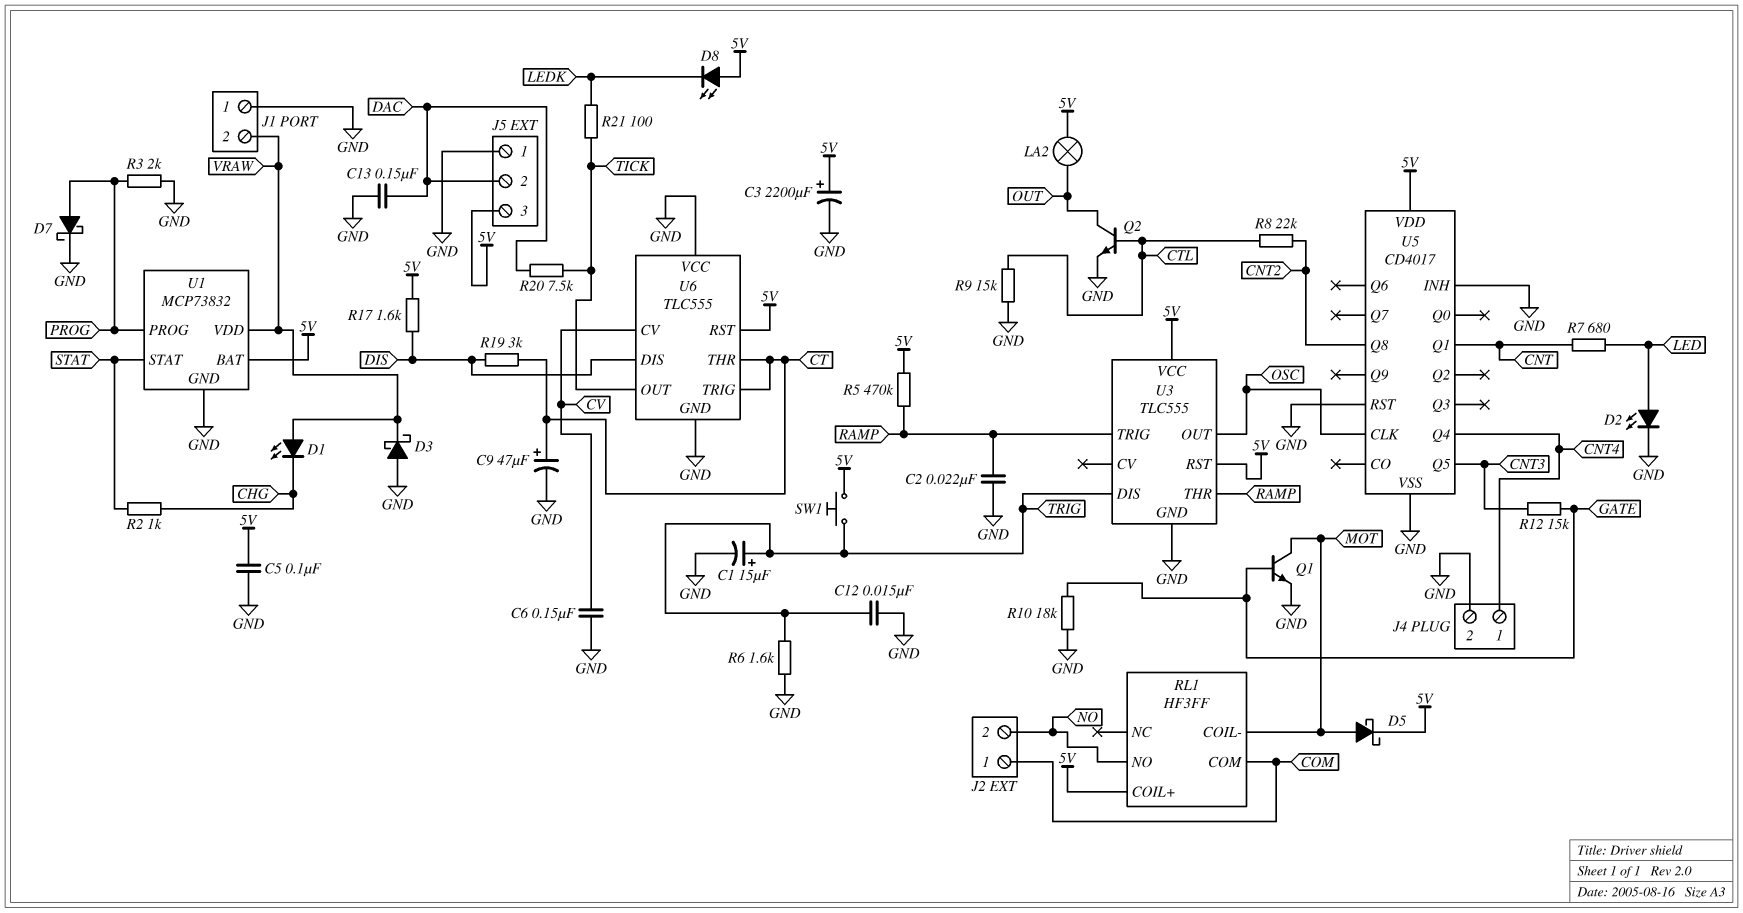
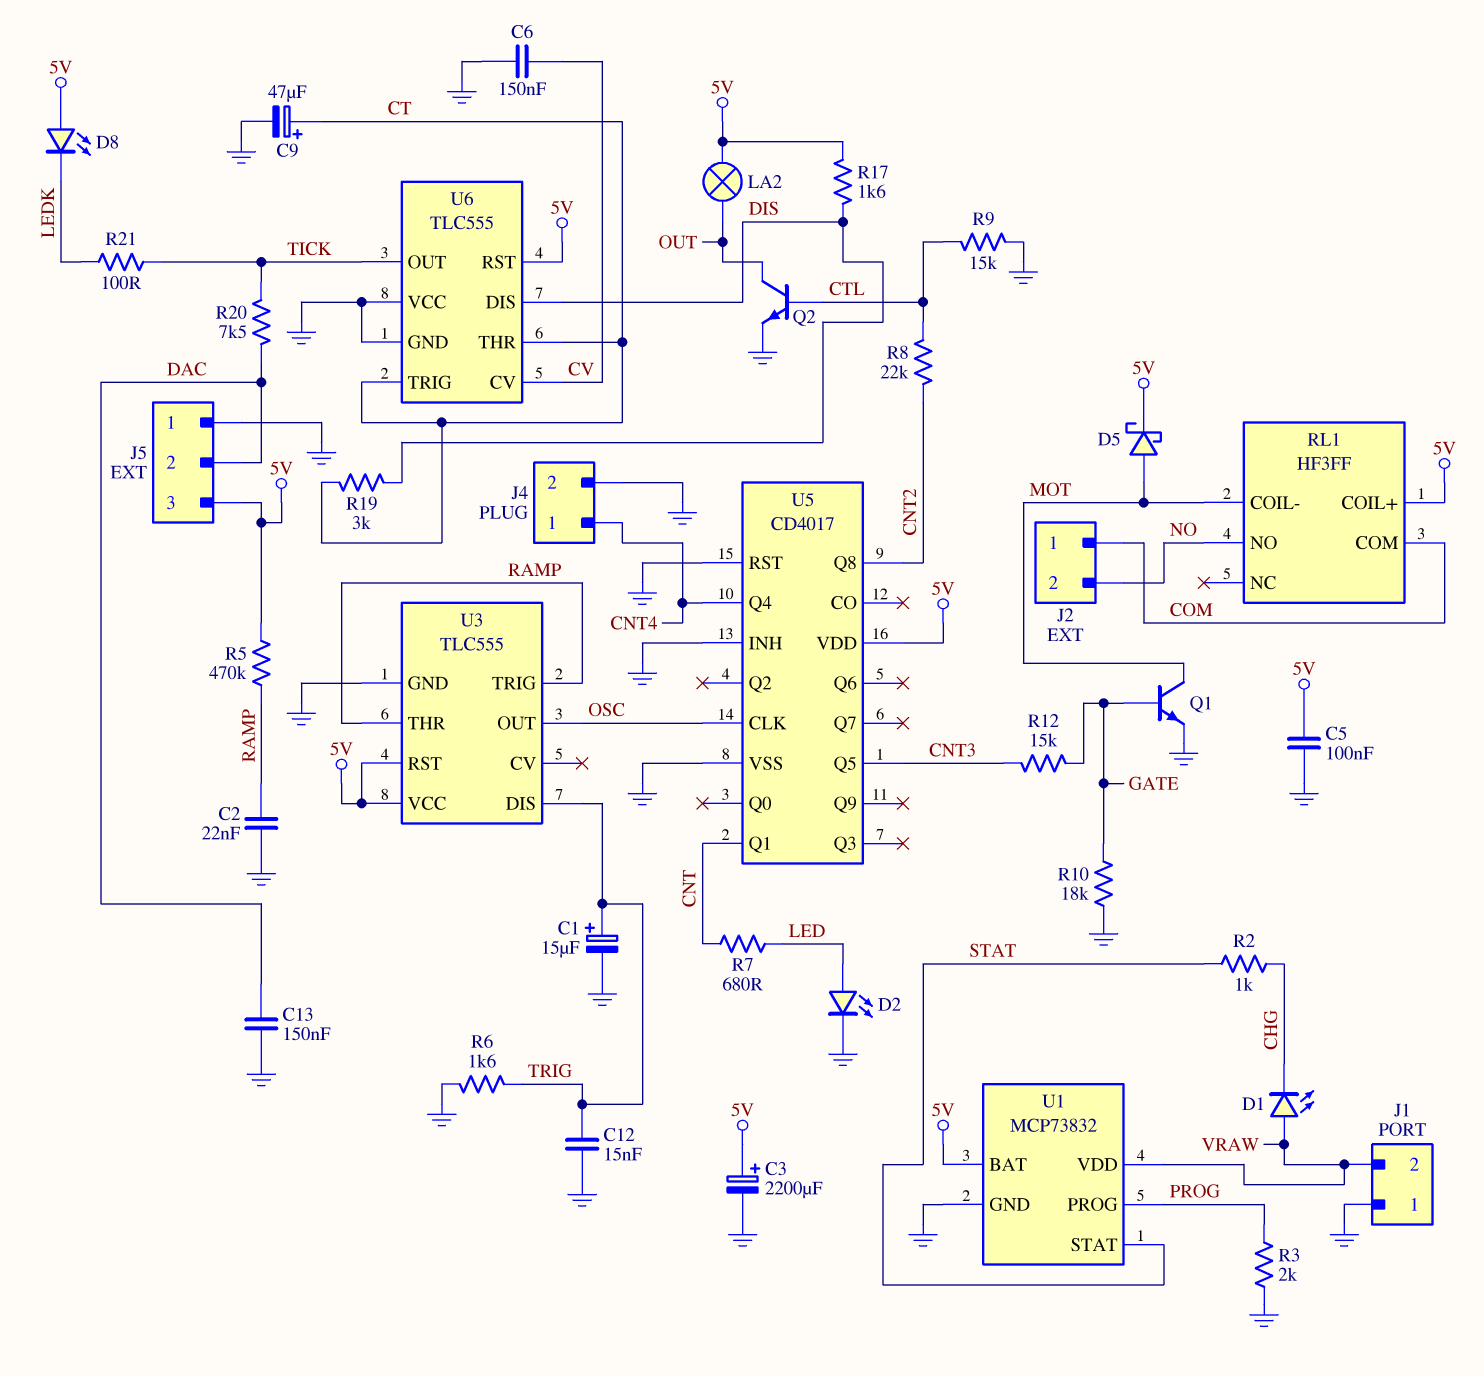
D3: schottky (A GND, K VRAW) -> none
D7: schottky (A PROG, K GND) -> none
SW1: button (5V, TRIG) -> none

